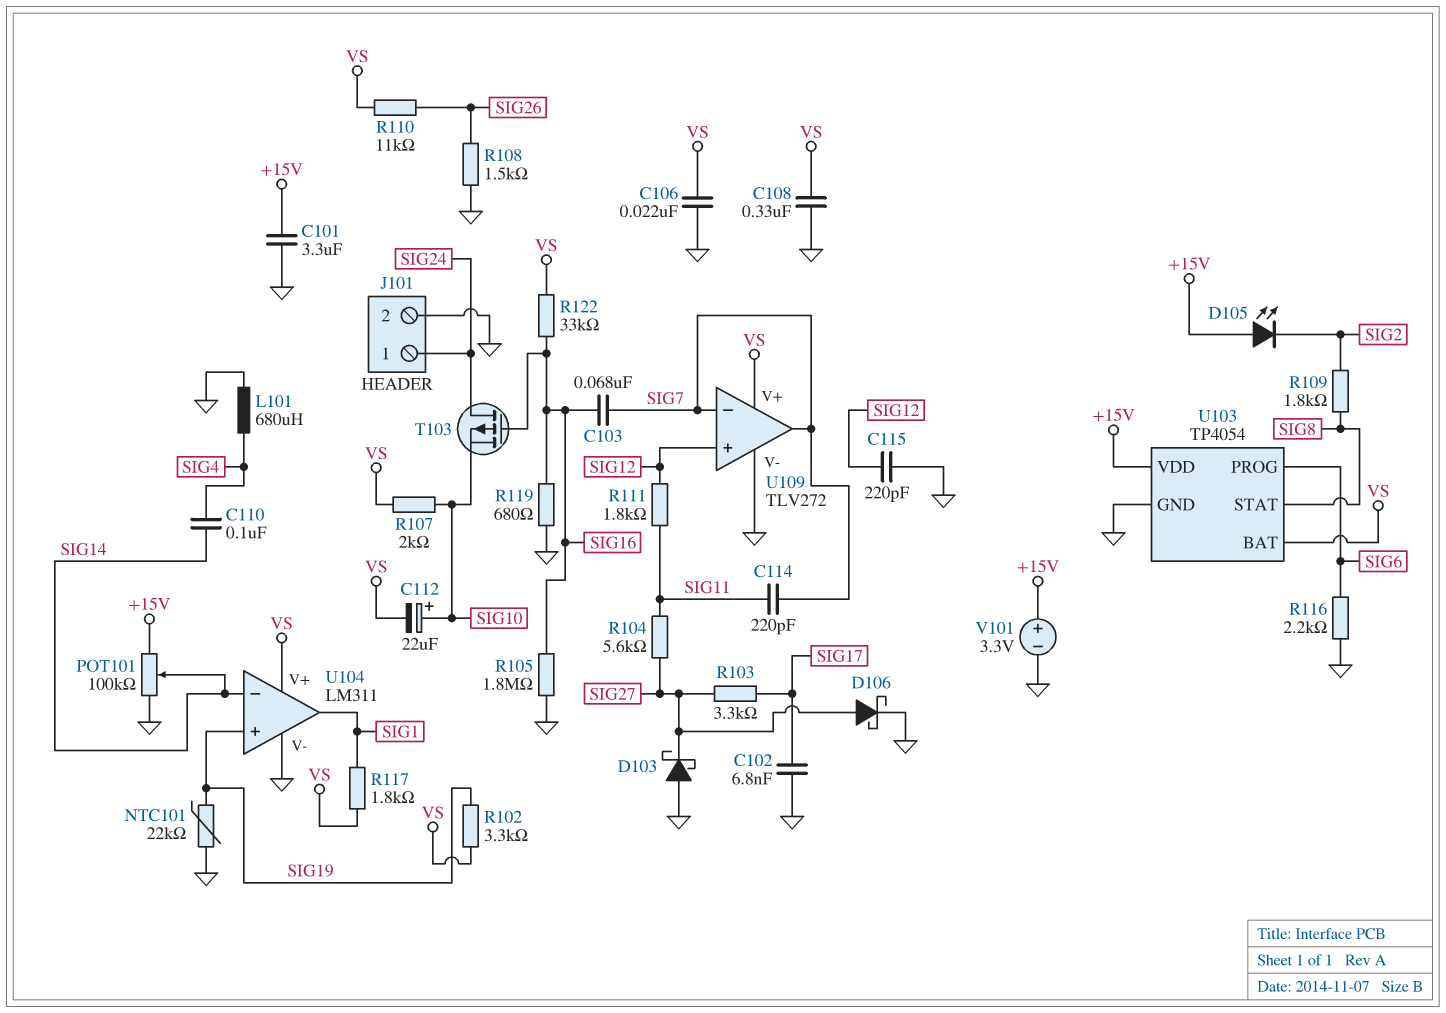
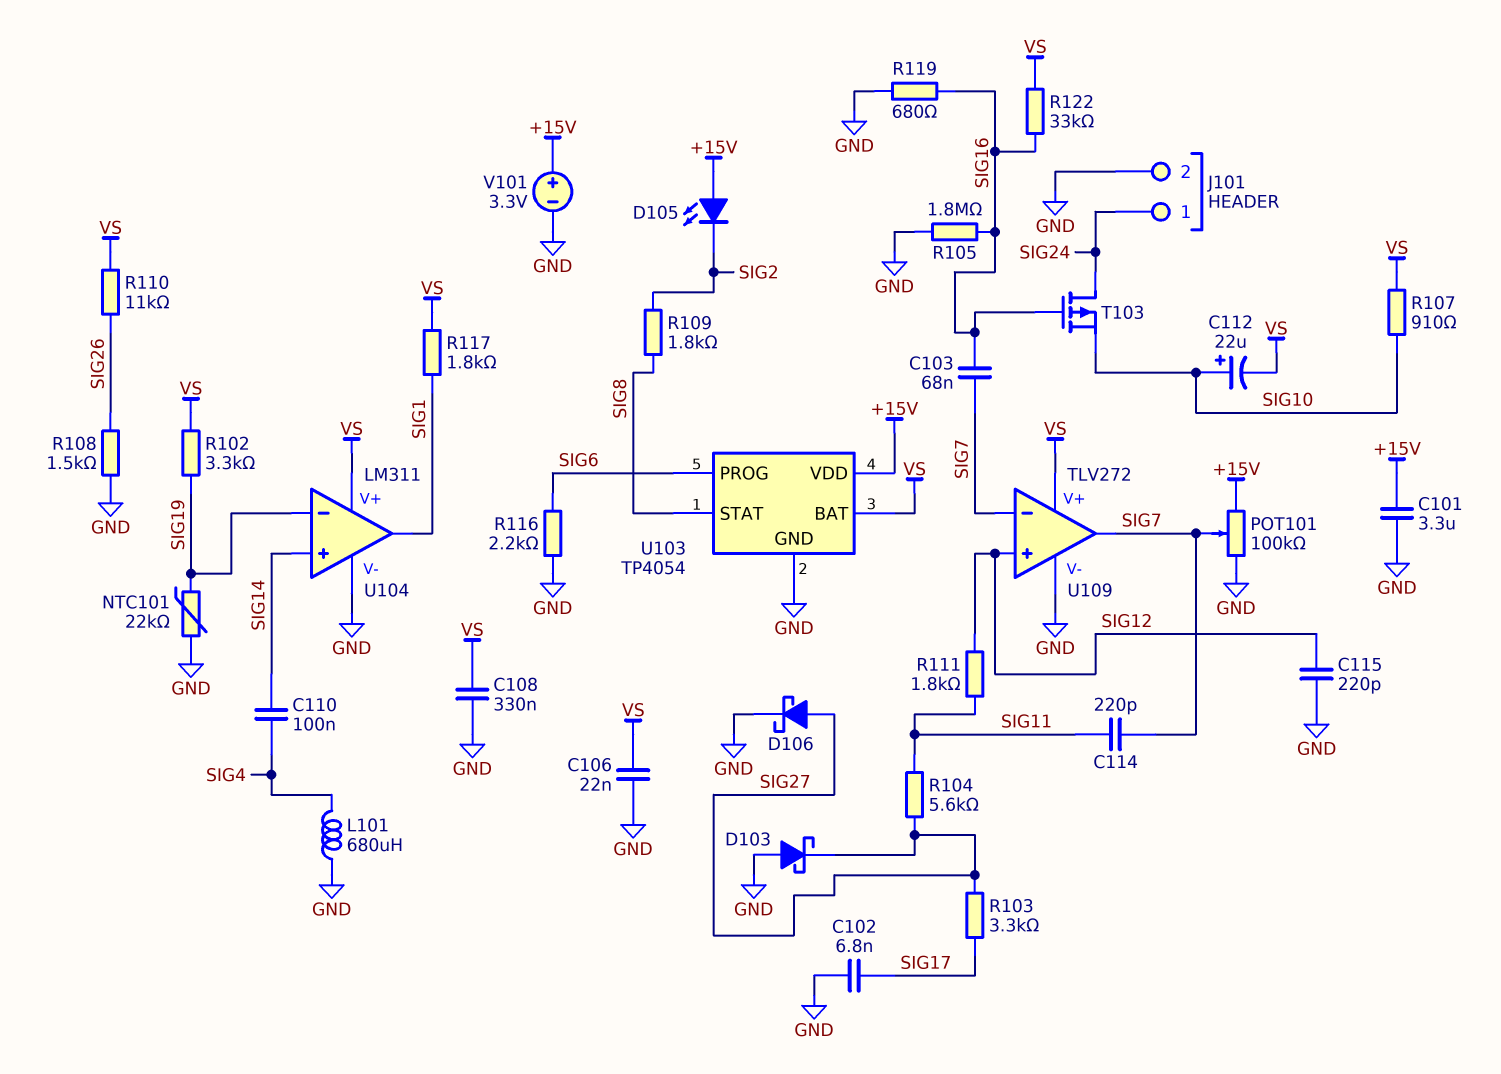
POT101: 100k (+15V, GND, wiper SIG14) -> 100k (+15V, GND, wiper SIG7)
R107: 2k (SIG10, VS) -> 910 (SIG10, VS)
U104 pin in+: SIG19 -> SIG14
U104 pin in-: SIG14 -> SIG19

